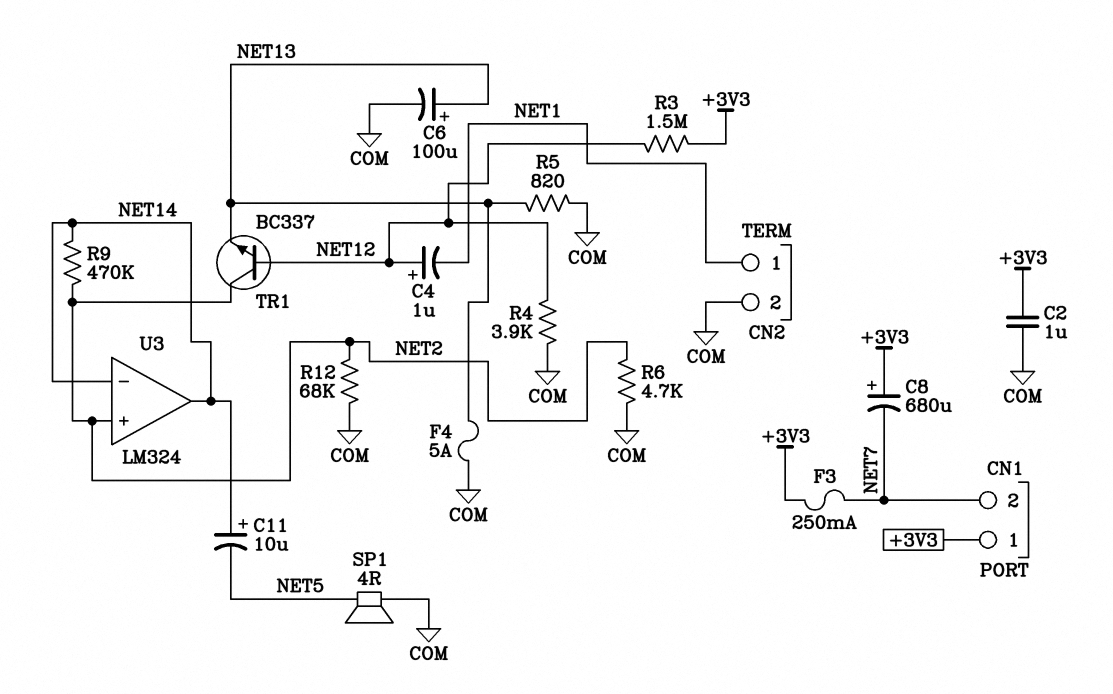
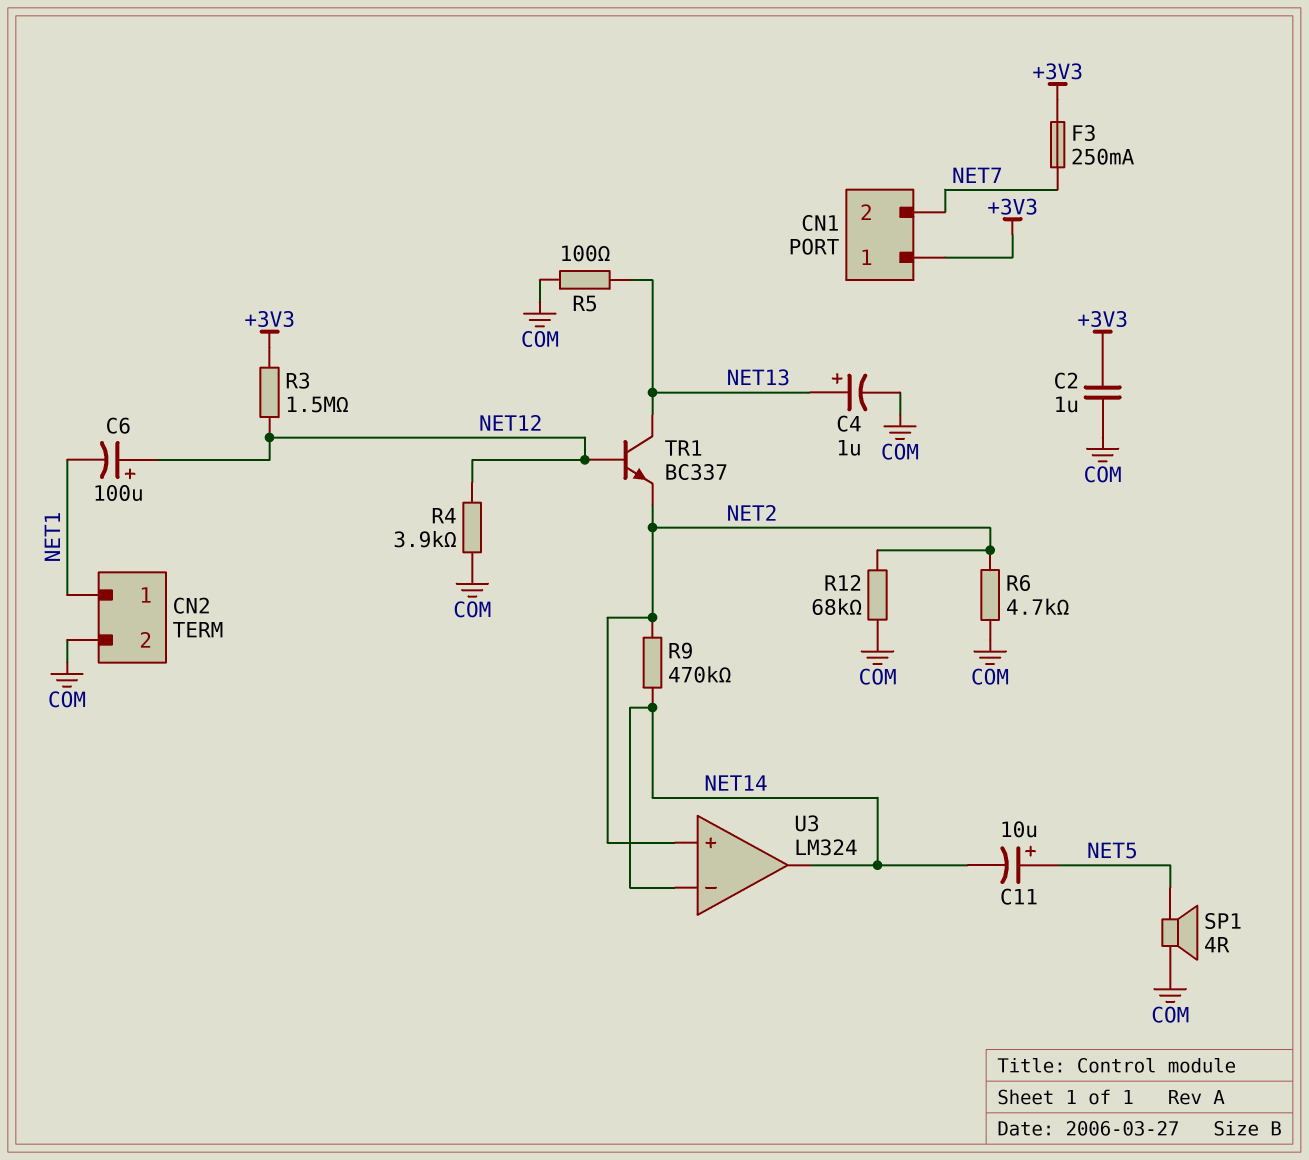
C4: 1uF (plus NET12, minus NET1) -> 1uF (plus NET13, minus COM)
C6: 100uF (plus NET13, minus COM) -> 100uF (plus NET12, minus NET1)
C8: 680uF (plus +3V3, minus NET7) -> none
C11: 10uF (plus NET14, minus NET5) -> 10uF (plus NET5, minus NET14)
F4: 5A (COM, NET13) -> none
R5: 820 (COM, NET13) -> 100 (COM, NET13)
TR1: NPN BC337 (B NET12, C NET2, E NET13) -> NPN BC337 (B NET12, C NET13, E NET2)

